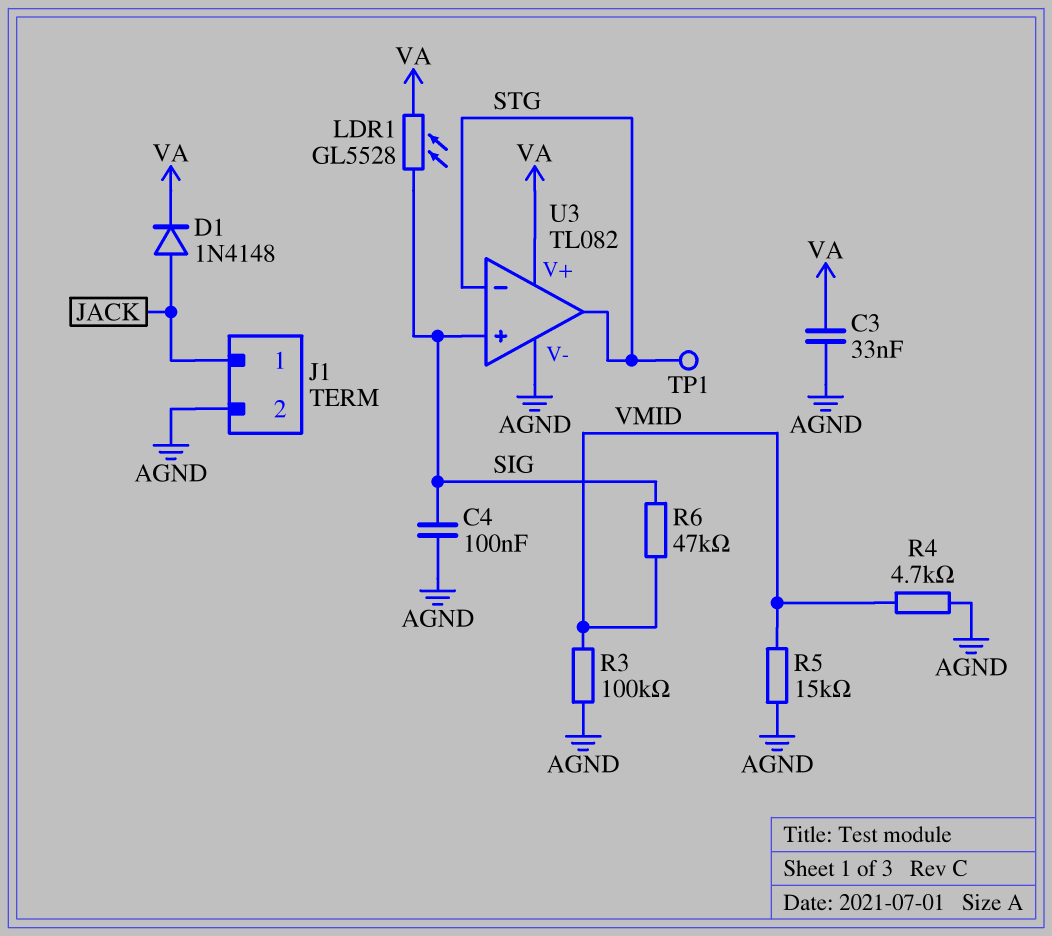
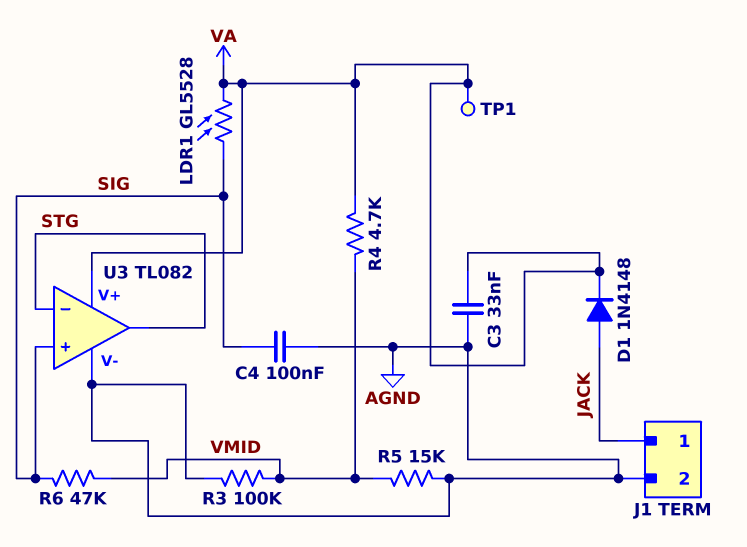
R4: 4.7k (AGND, VMID) -> 4.7k (VA, VMID)
TP1: test point (STG) -> test point (VA)

